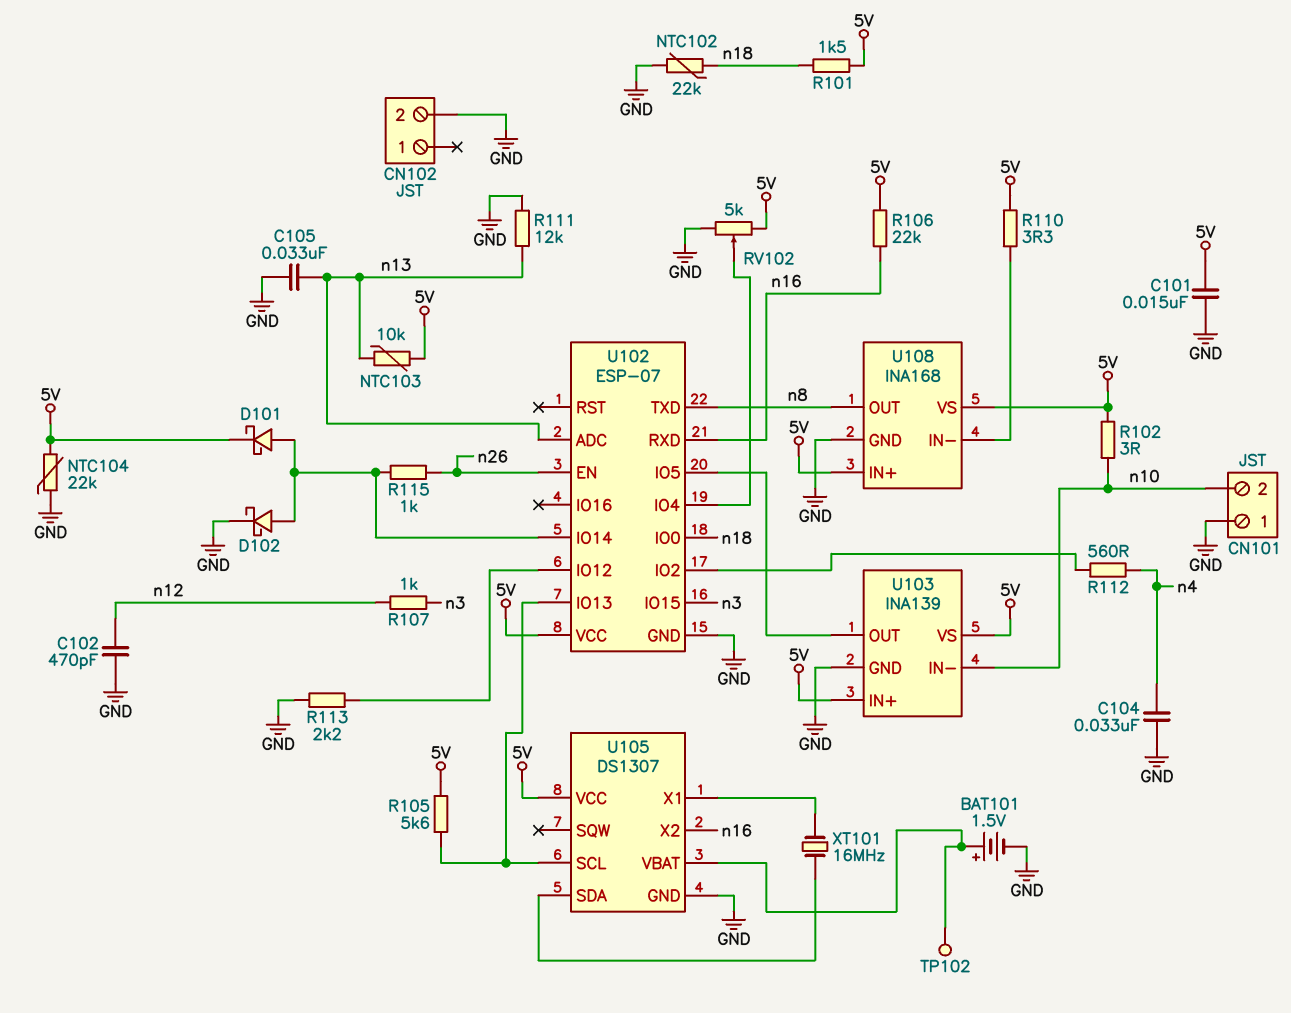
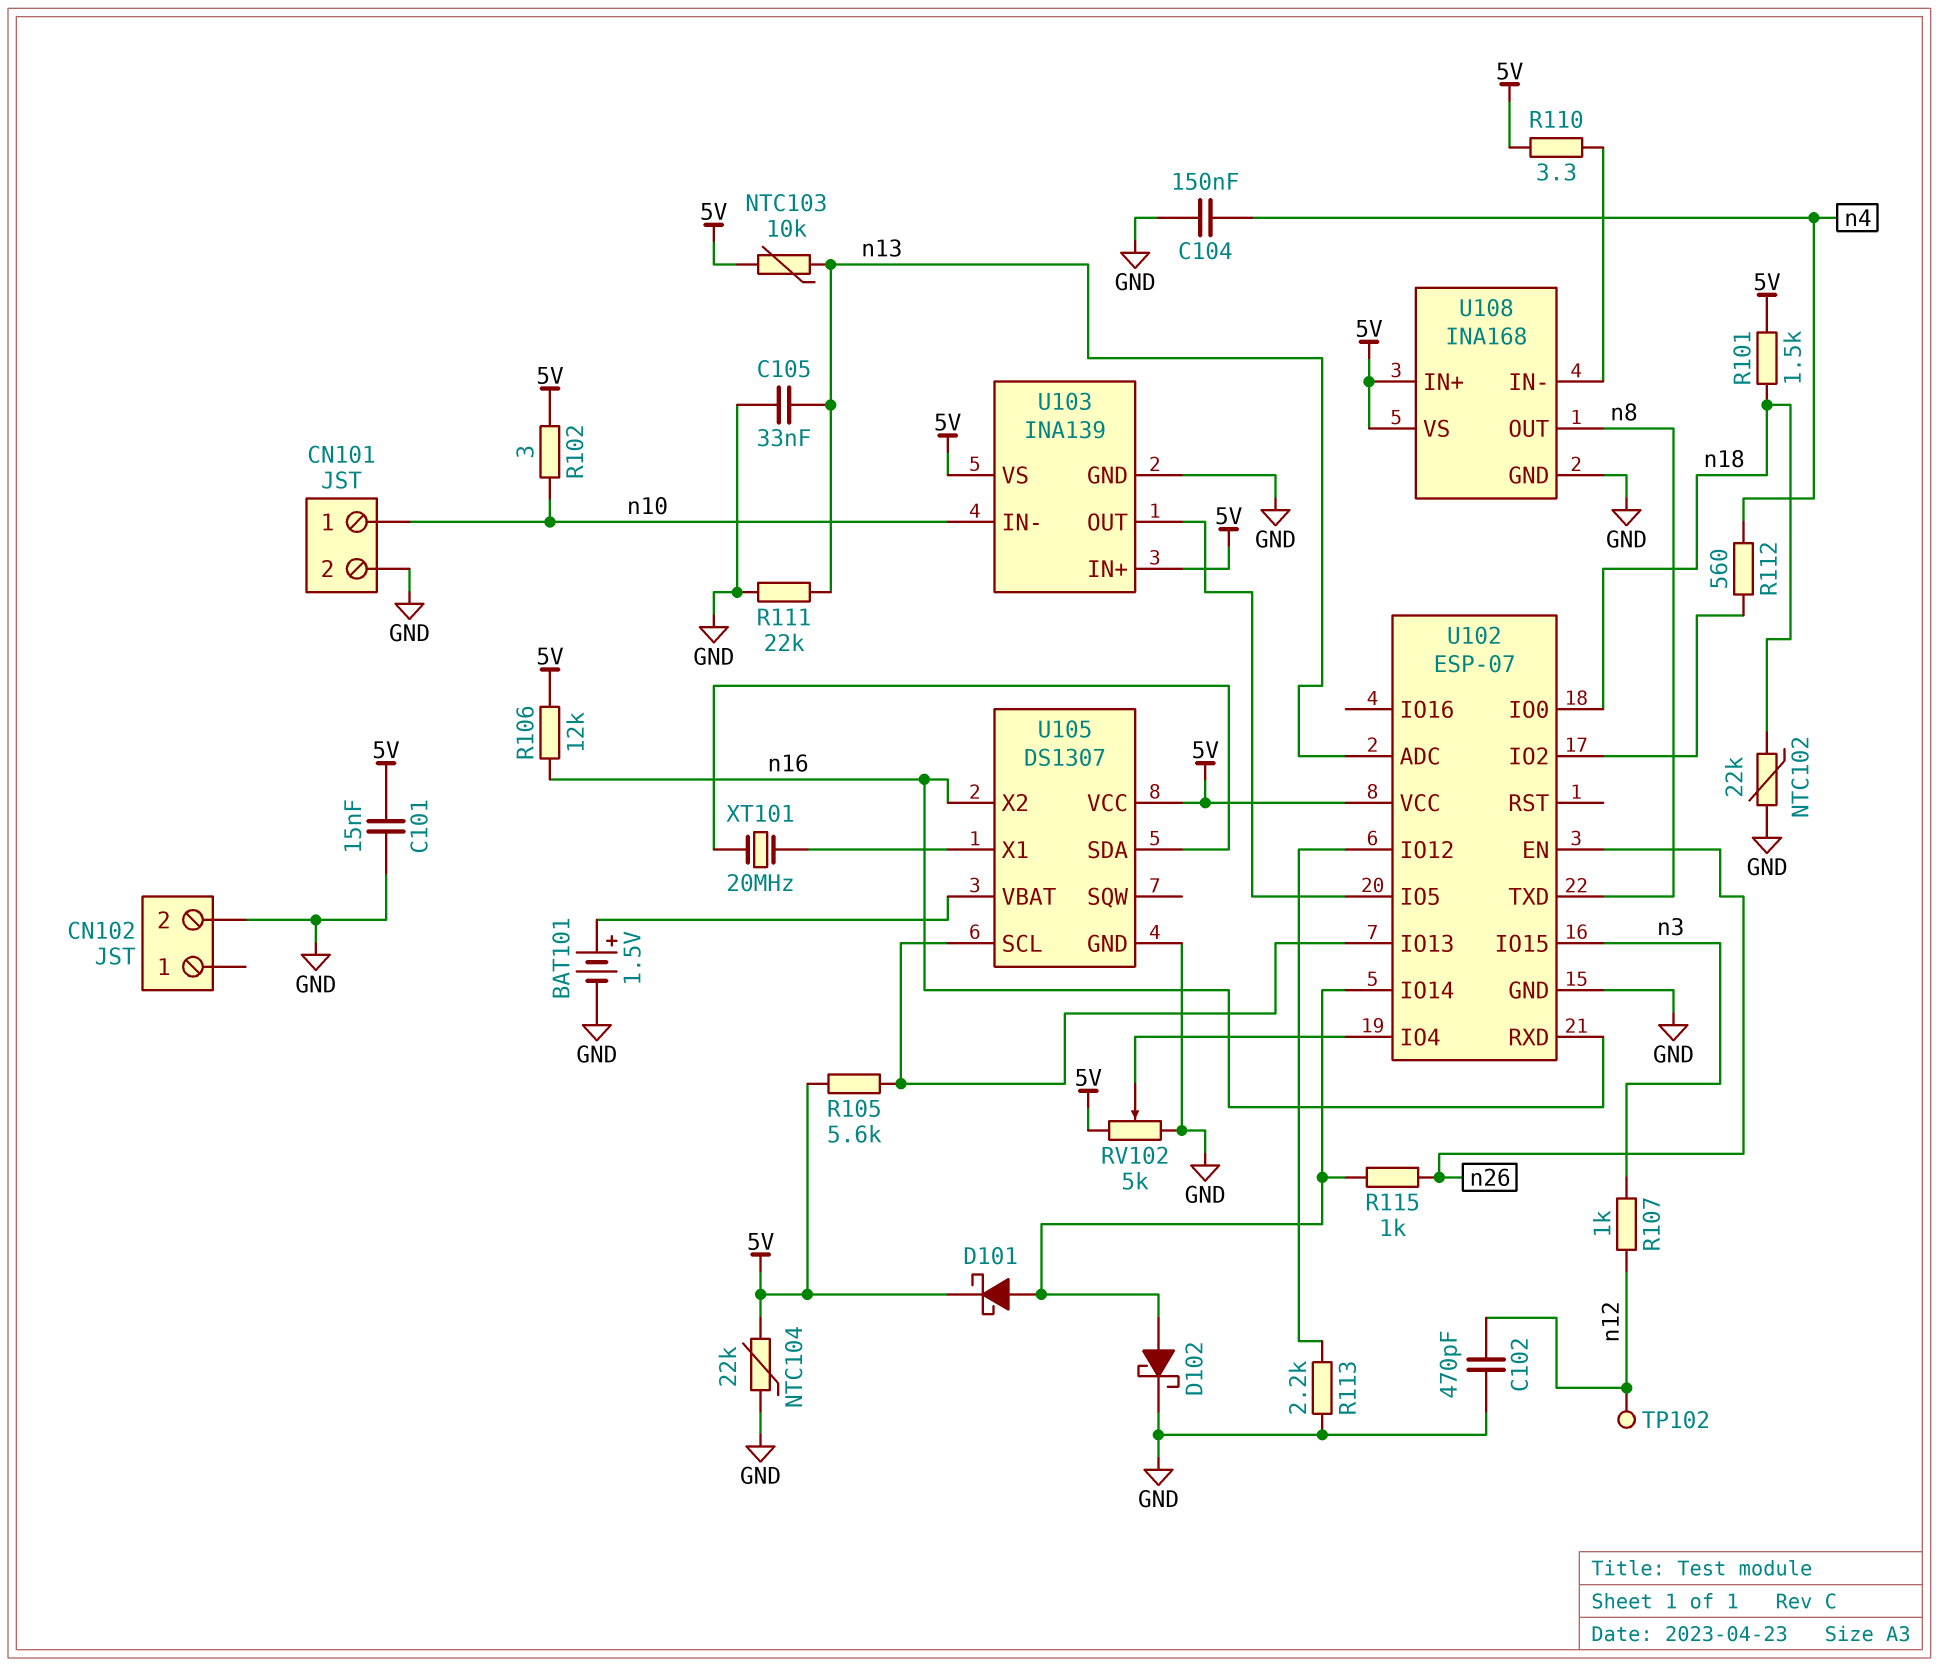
C104: 33nF (GND, n4) -> 150nF (GND, n4)
CN101 pin 1: GND -> n10
CN101 pin 2: n10 -> GND
R106: 22k (5V, n16) -> 12k (5V, n16)
R111: 12k (GND, n13) -> 22k (GND, n13)
TP102: test point (U105/VBAT) -> test point (n12)
XT101: 16MHz (U105/SDA, U105/X1) -> 20MHz (U105/SDA, U105/X1)

